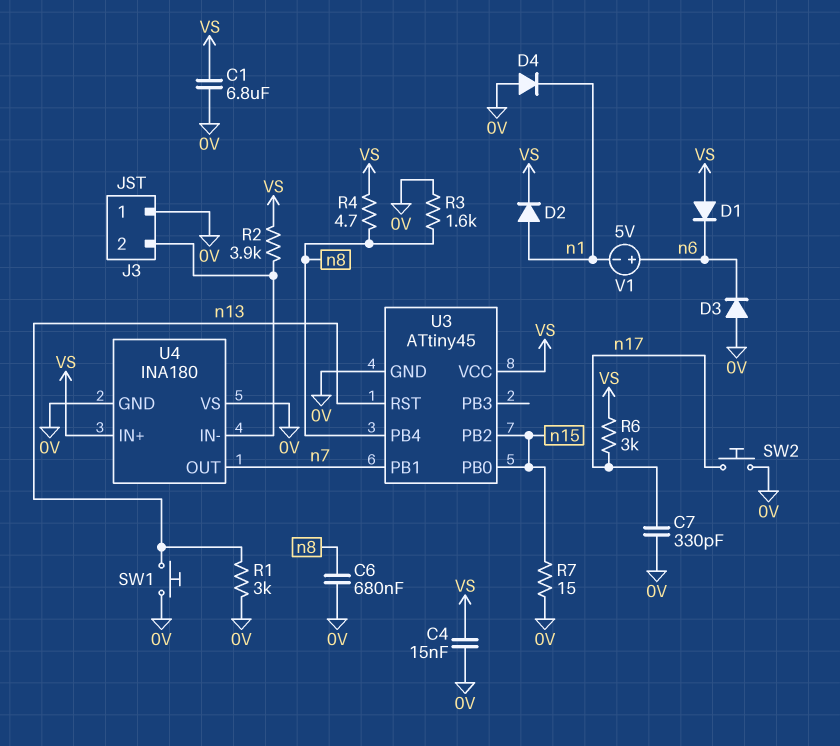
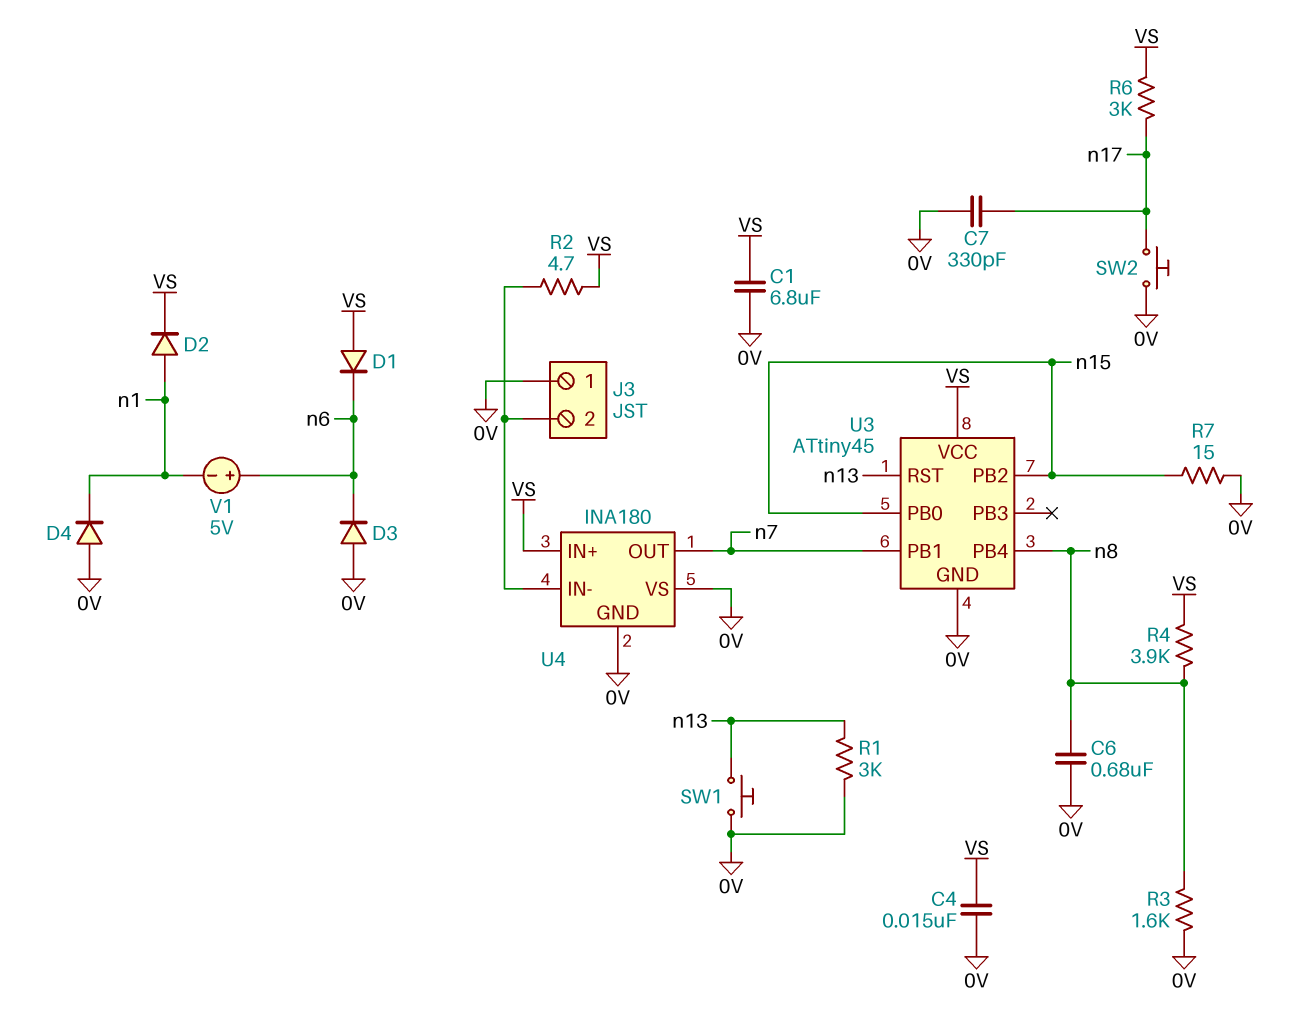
R2: 3.9k (J3/2, VS) -> 4.7 (J3/2, VS)
R4: 4.7 (VS, n8) -> 3.9k (VS, n8)

